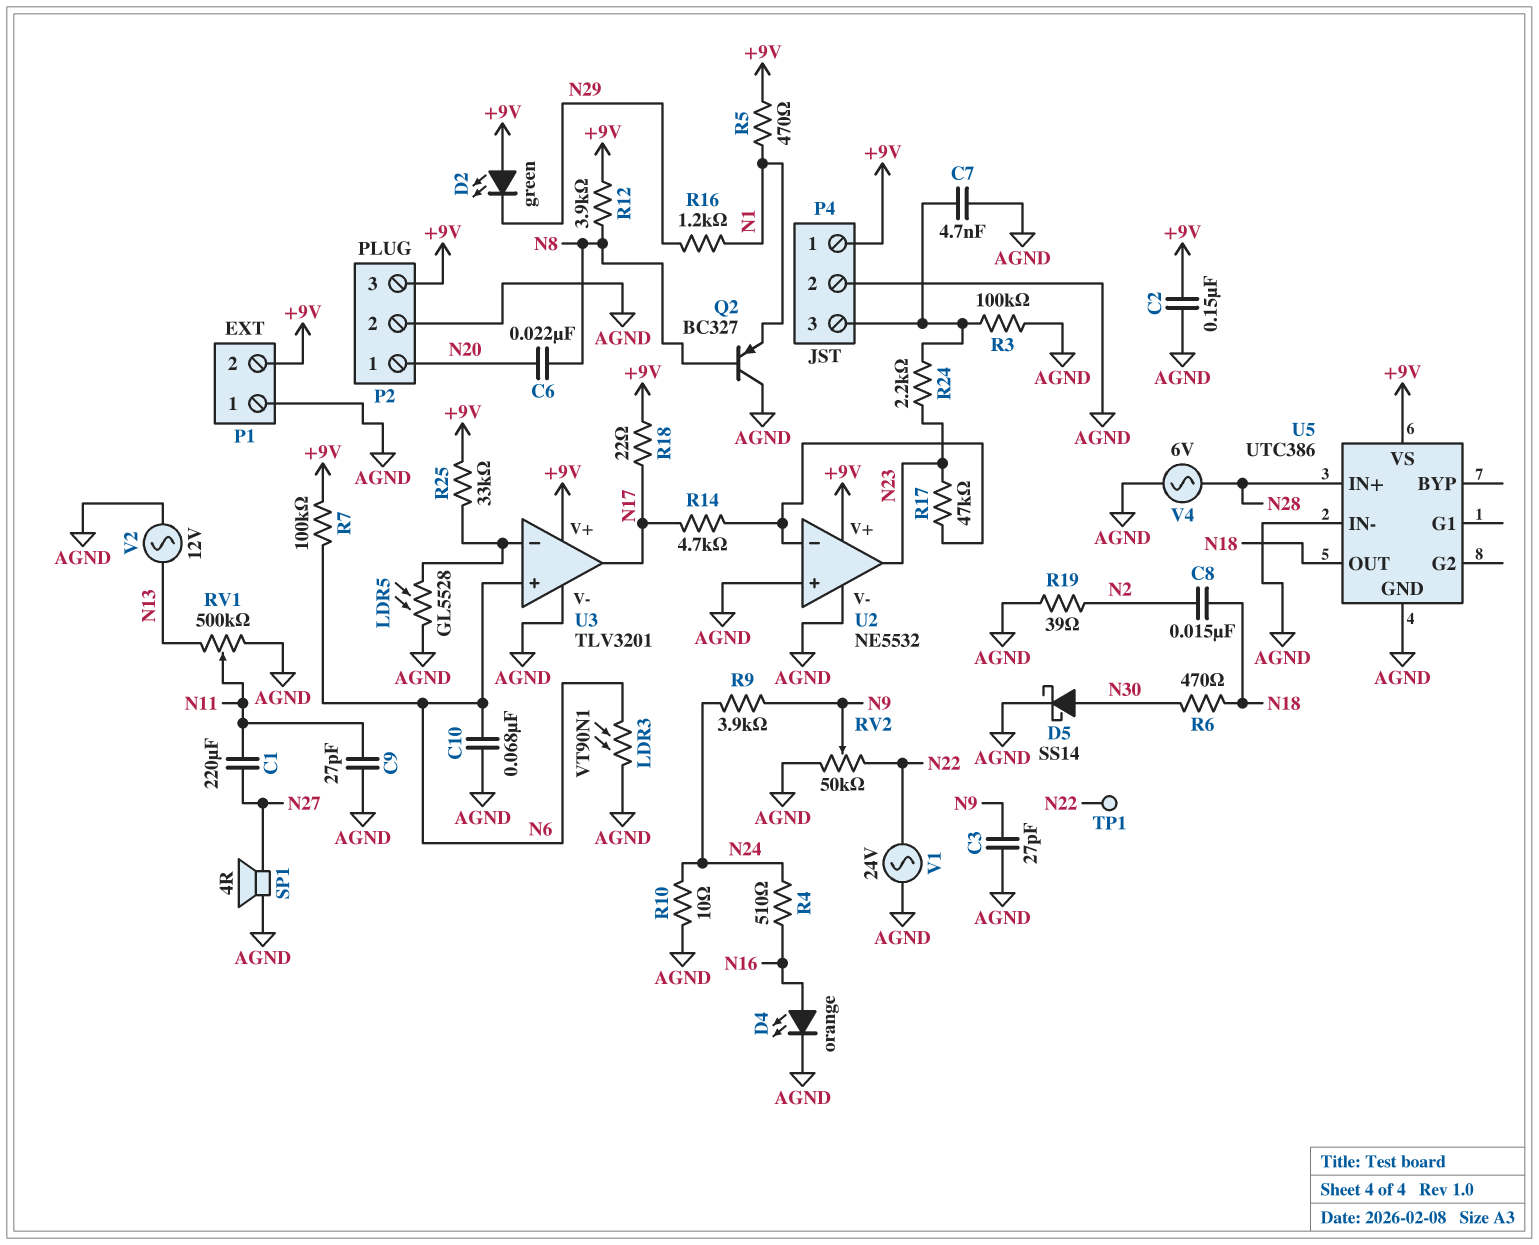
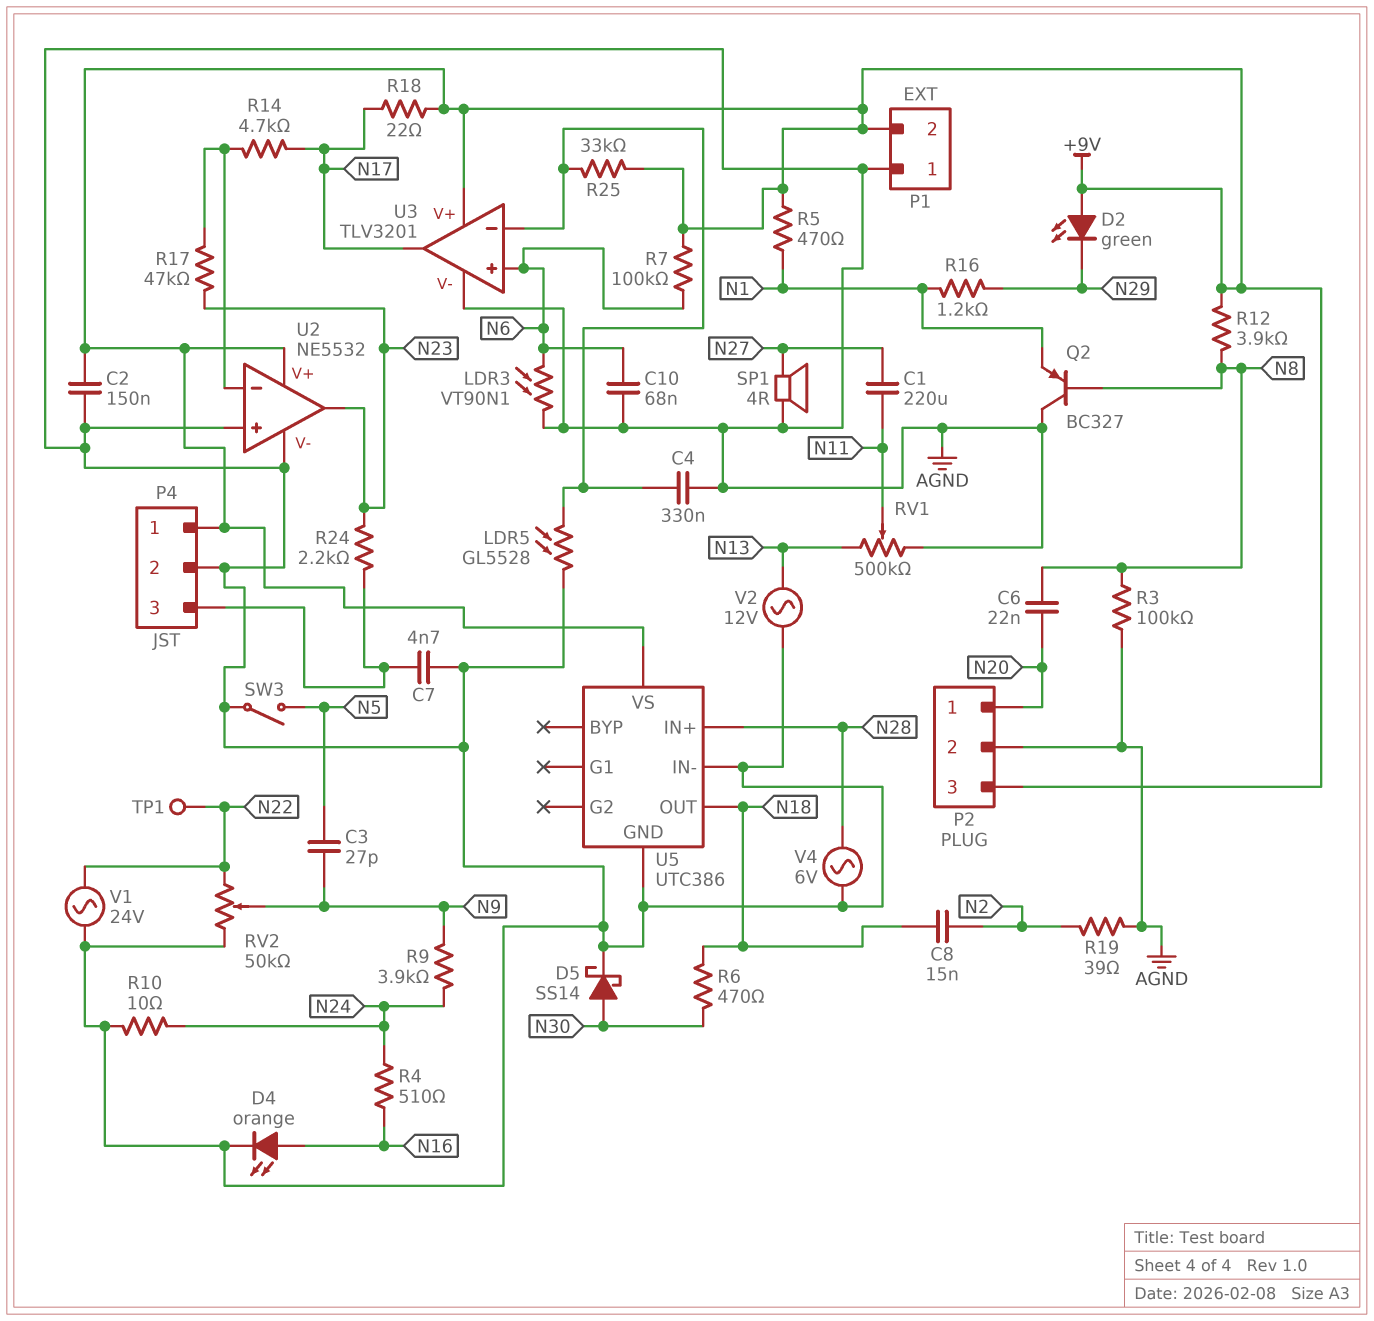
C3: 27pF (AGND, N9) -> 27pF (N5, N9)
C4: none -> 330nF (AGND, U3/in-)
C9: 27pF (AGND, N11) -> none
R3: 100k (AGND, P4/3) -> 100k (AGND, N8)
SW3: none -> switch (AGND, N5)

